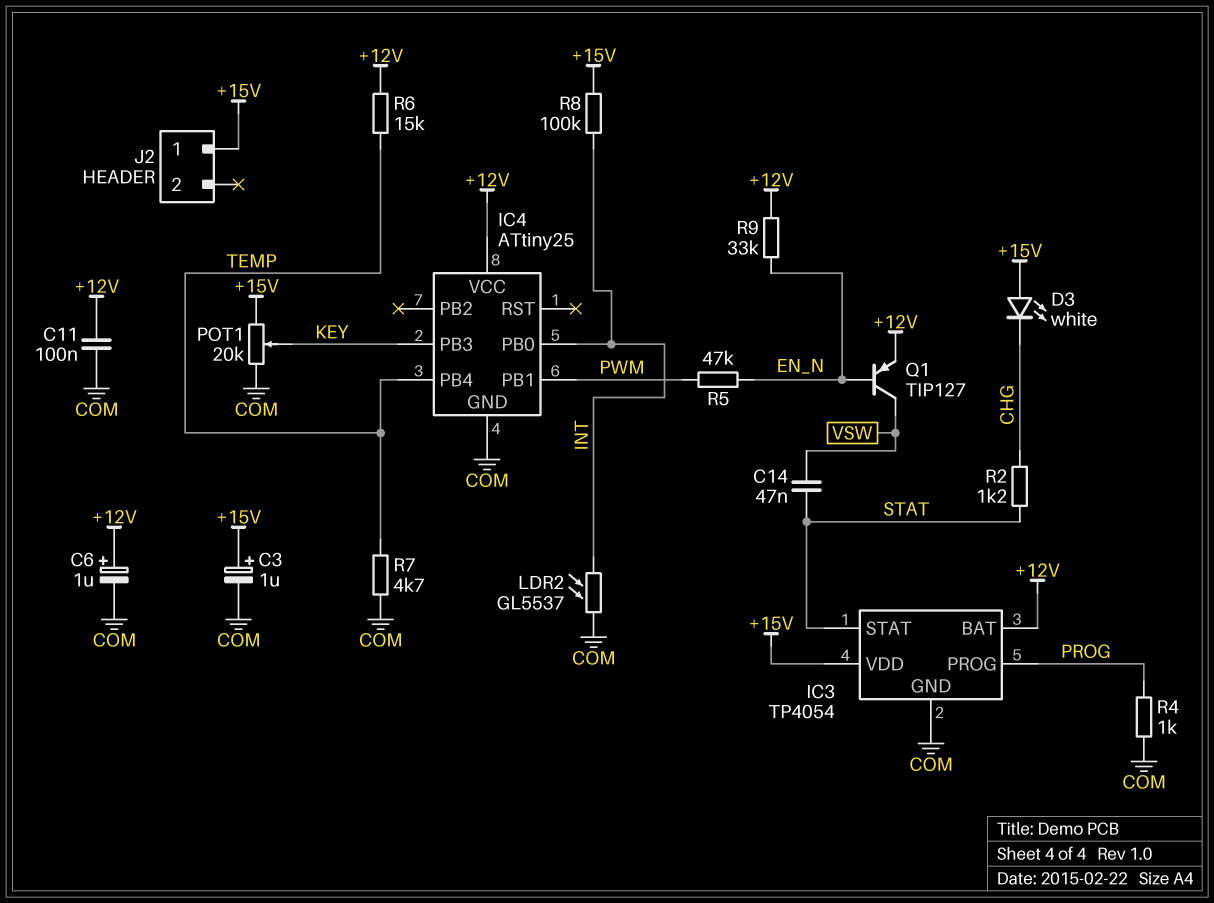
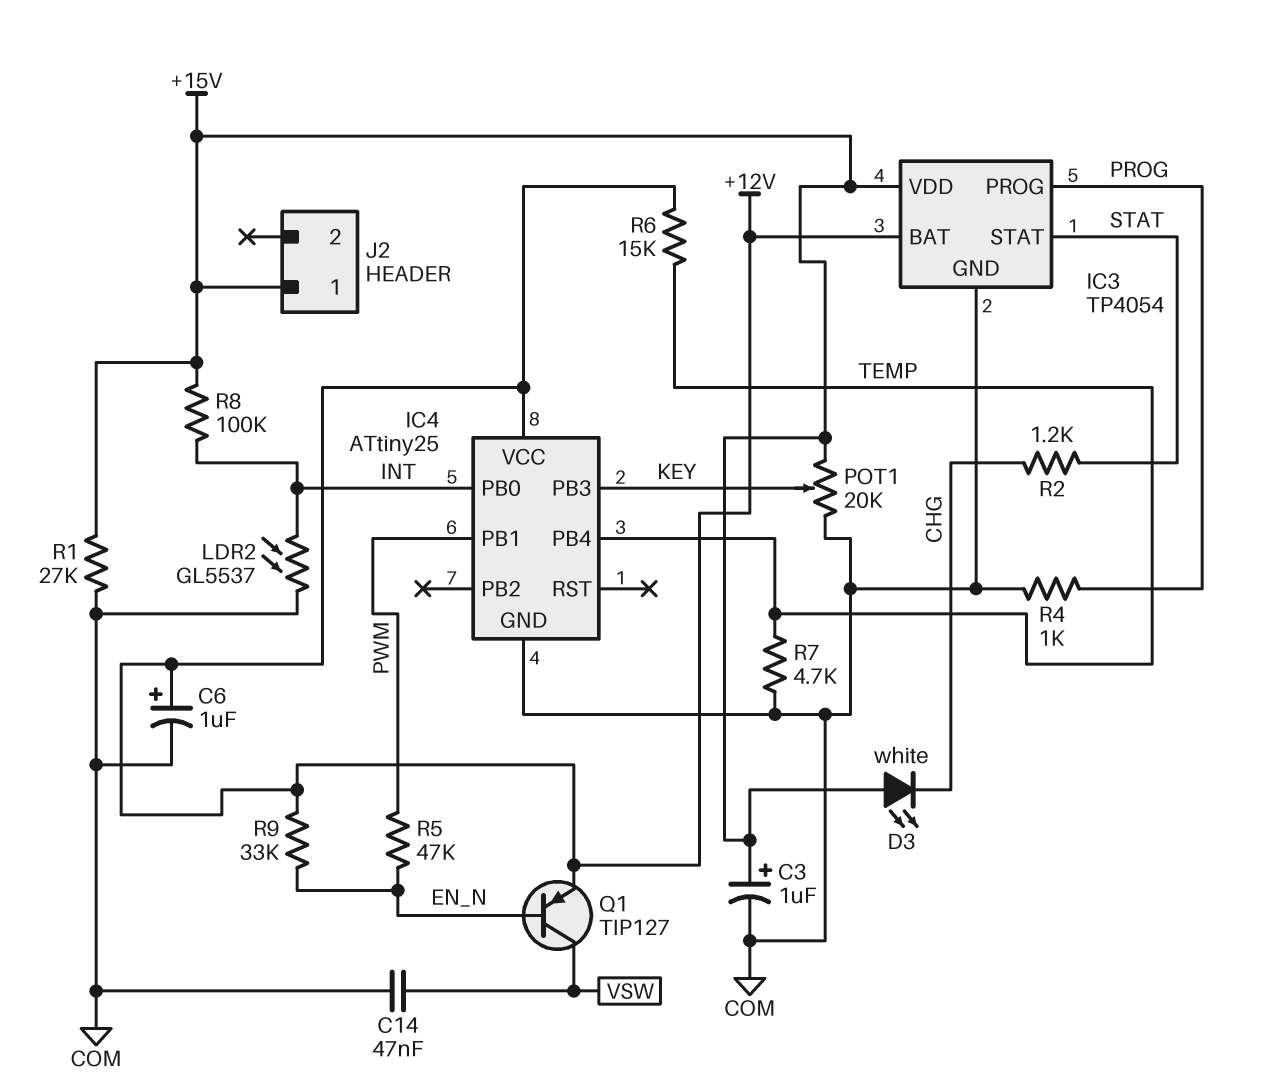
C11: 100nF (+12V, COM) -> none
C14: 47nF (STAT, VSW) -> 47nF (COM, VSW)
R1: none -> 27k (+15V, COM)

